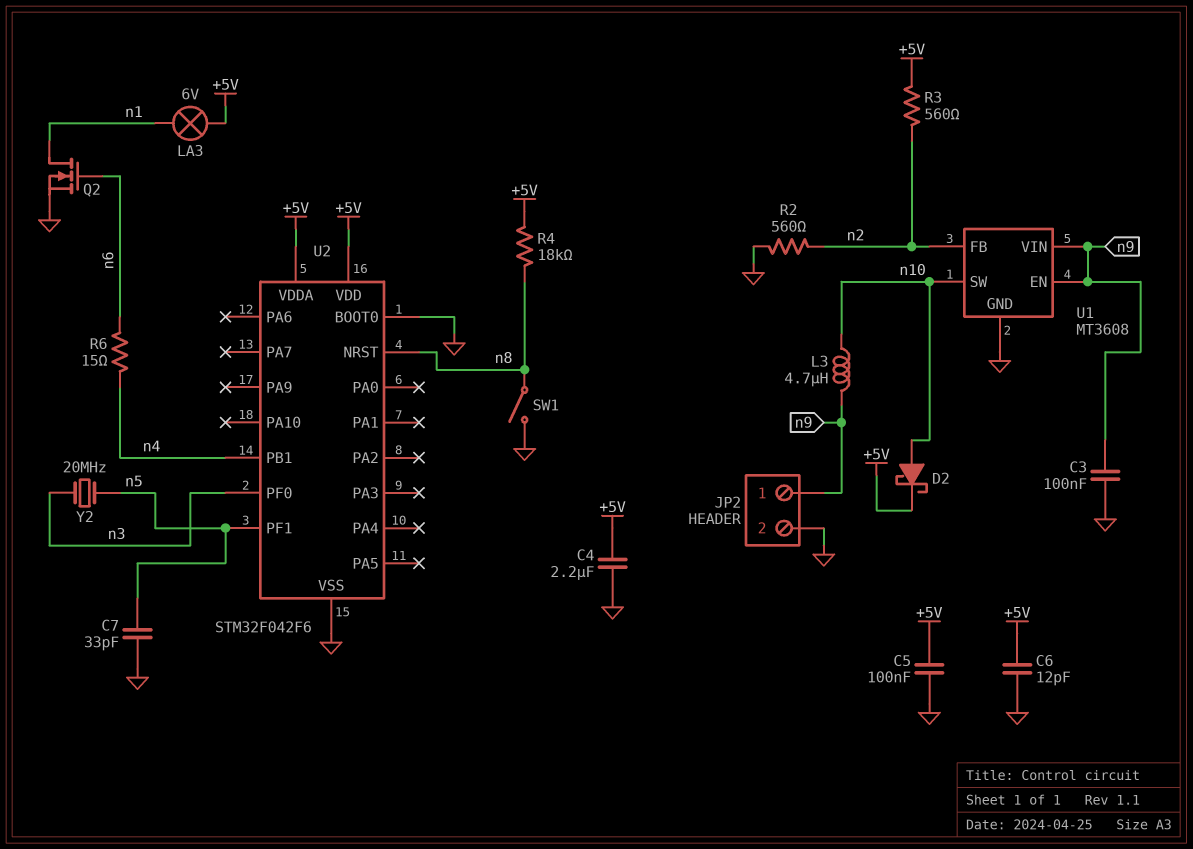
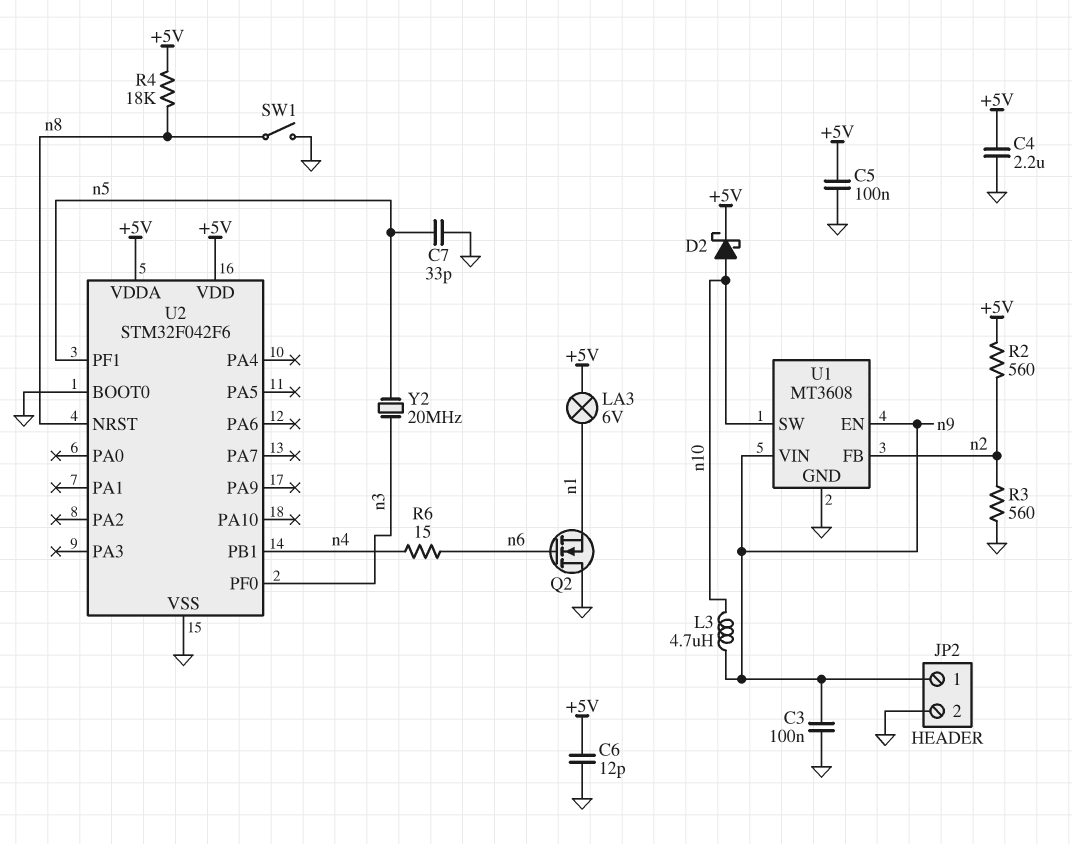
Q2: NMOS (G n6, D n1, S GND) -> NMOS (G n6, D GND, S n1)
R2: 560 (GND, n2) -> 560 (+5V, n2)
R3: 560 (+5V, n2) -> 560 (GND, n2)

